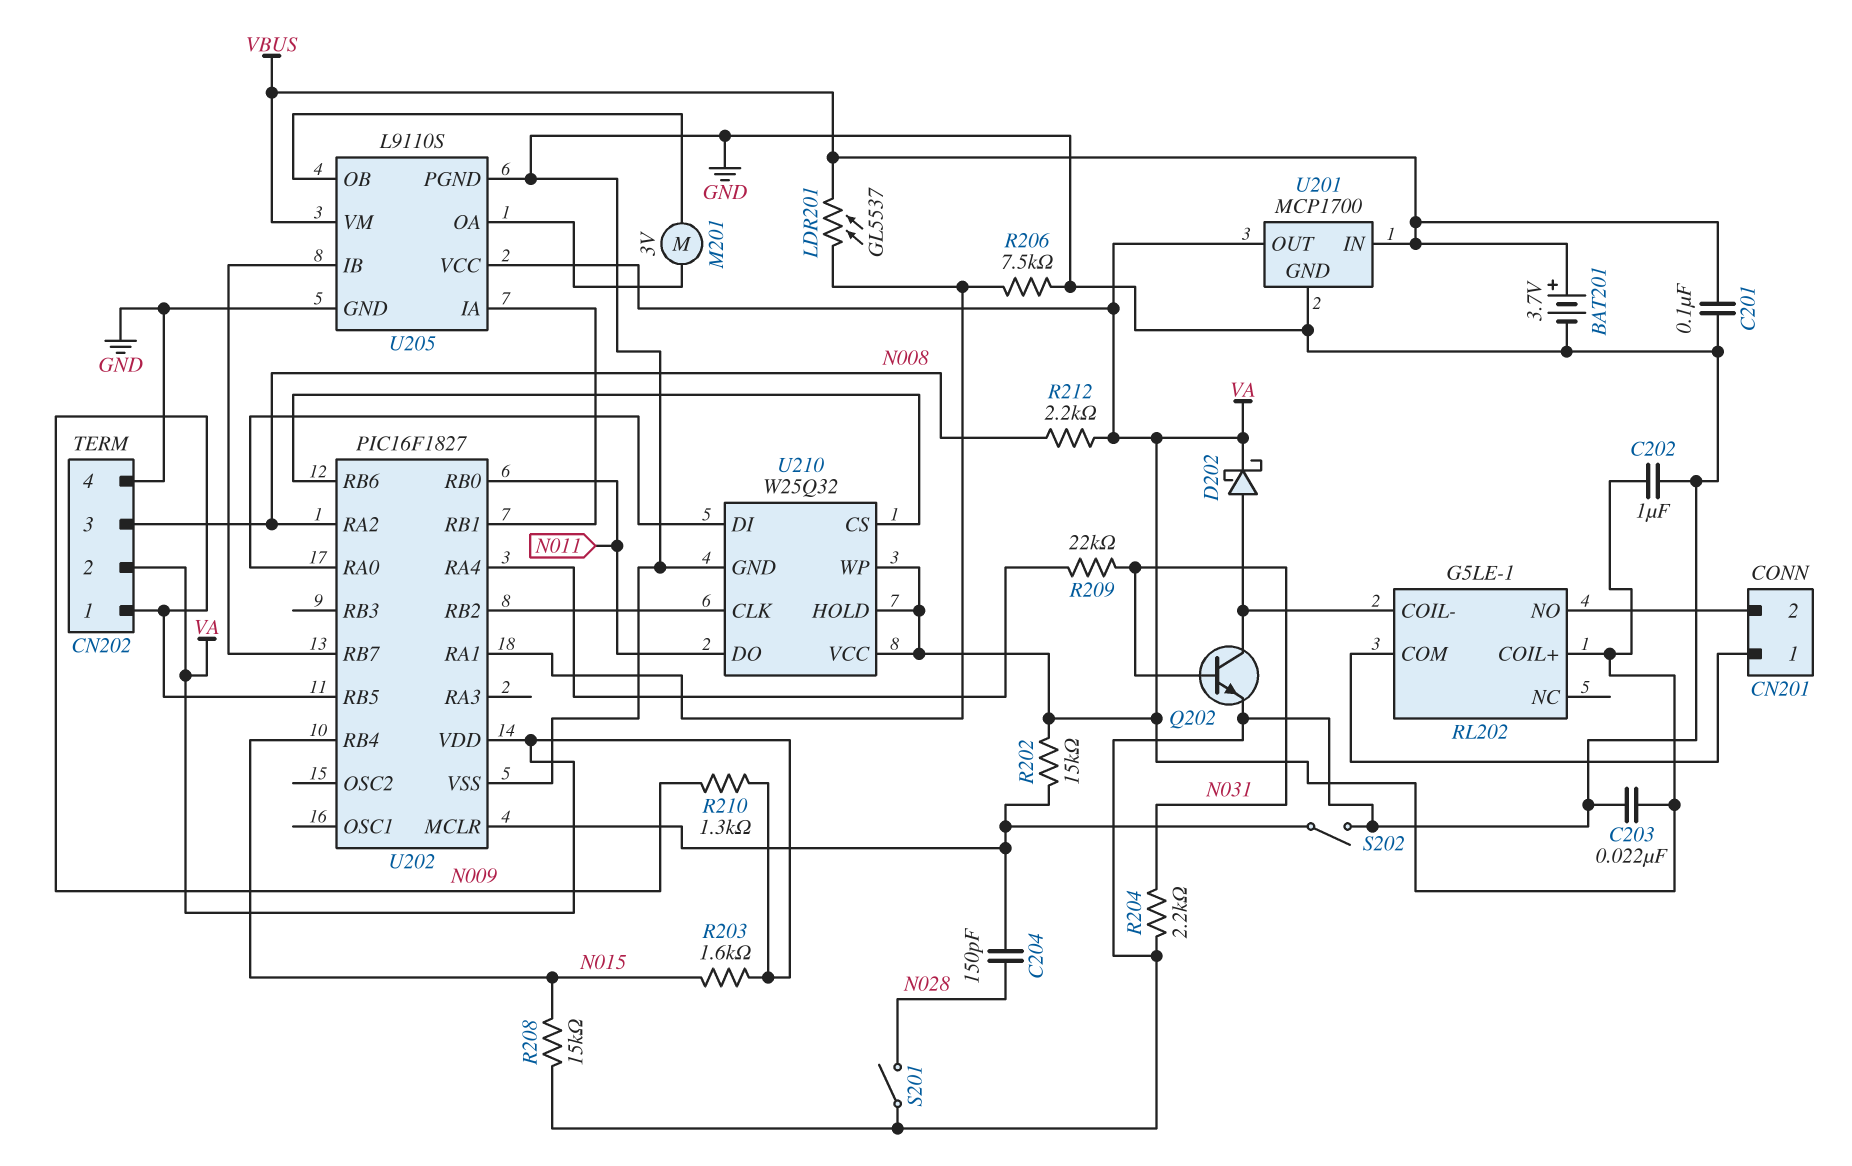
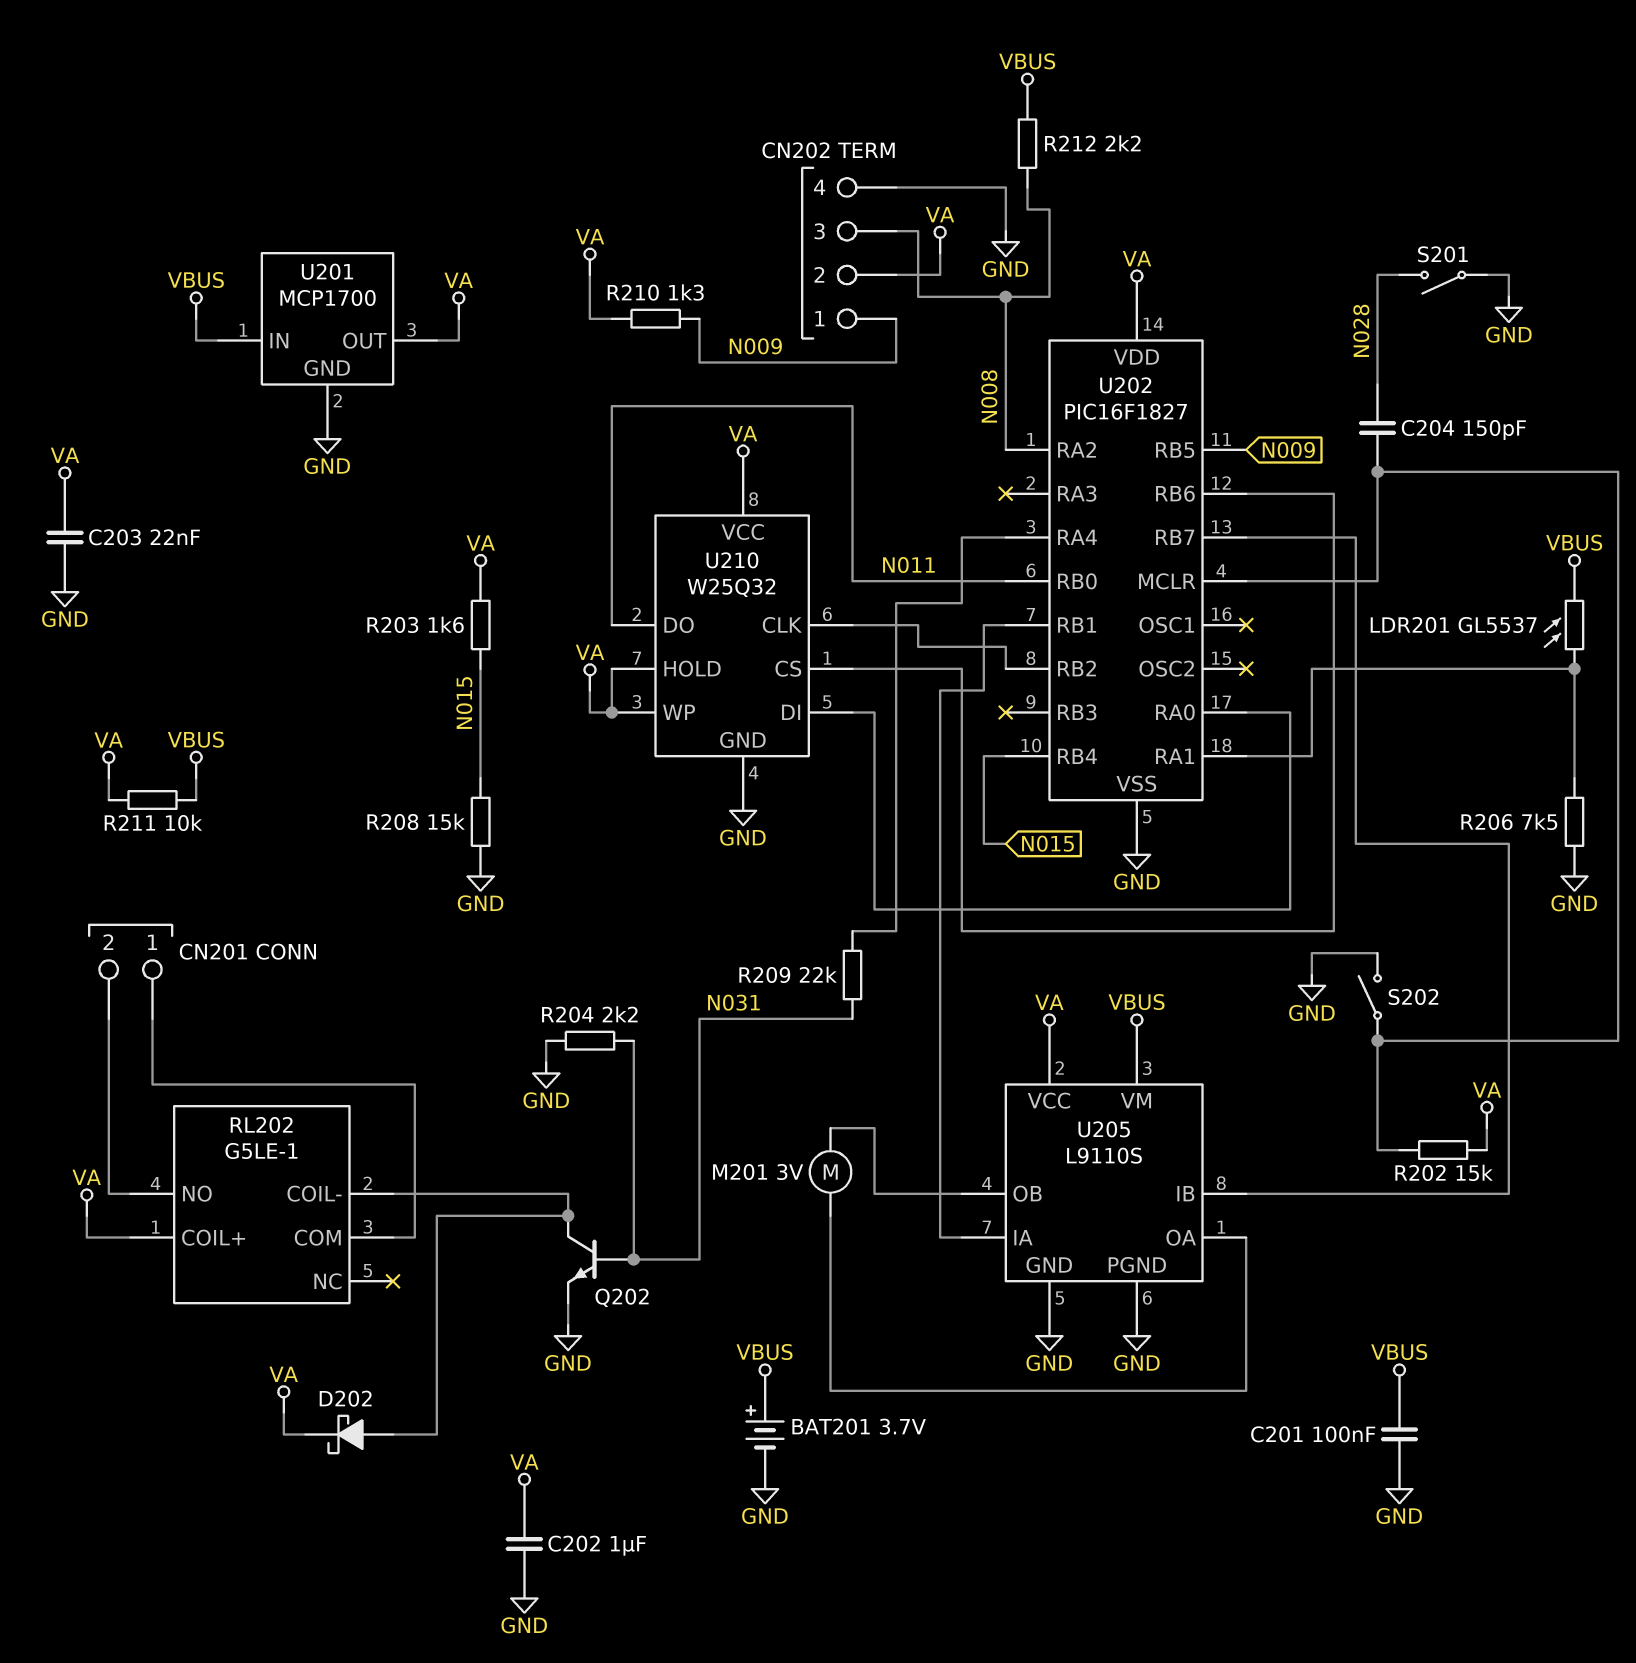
R211: none -> 10k (VA, VBUS)
R212: 2.2k (N008, VA) -> 2.2k (N008, VBUS)

